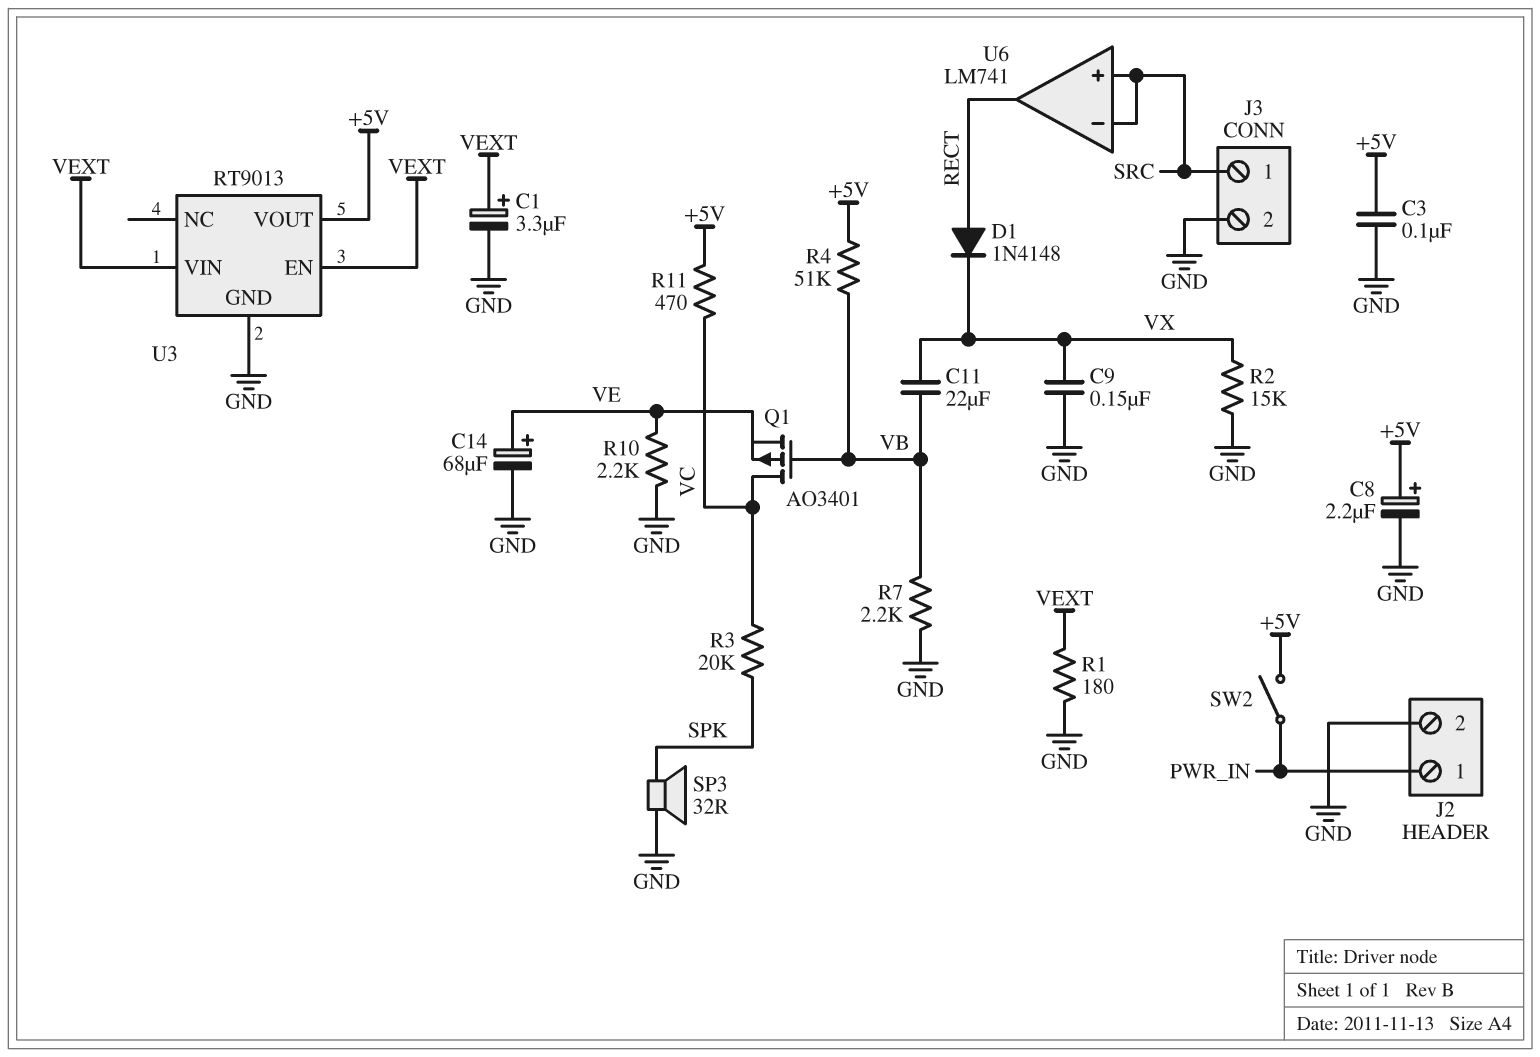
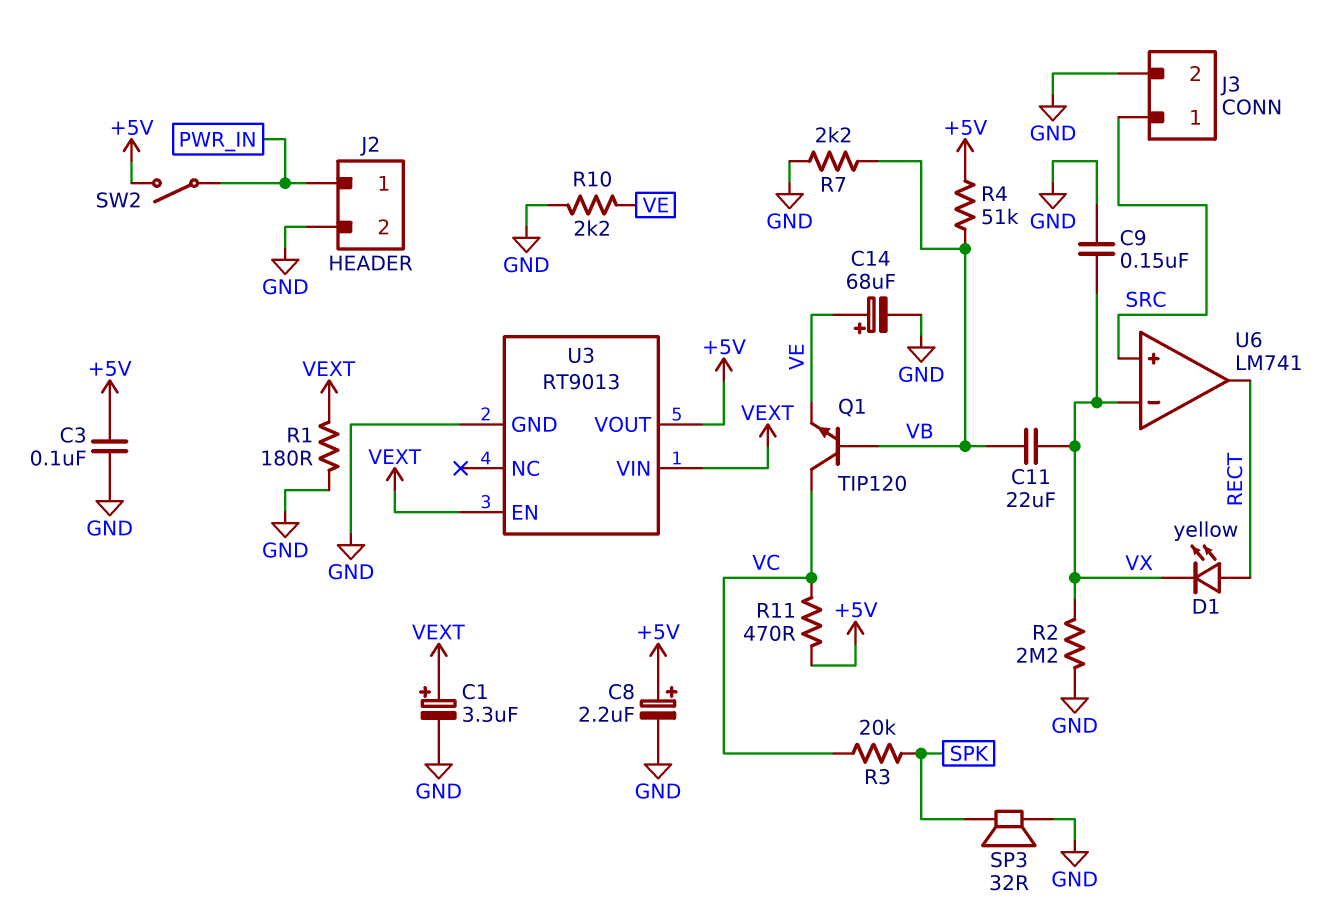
D1: diode 1N4148 (A RECT, K VX) -> LED yellow (A RECT, K VX)
Q1: PMOS AO3401 (G VB, D VC, S VE) -> NPN TIP120 (B VB, C VC, E VE)
R2: 15k (GND, VX) -> 2.2M (GND, VX)
U6 pin in-: SRC -> VX

